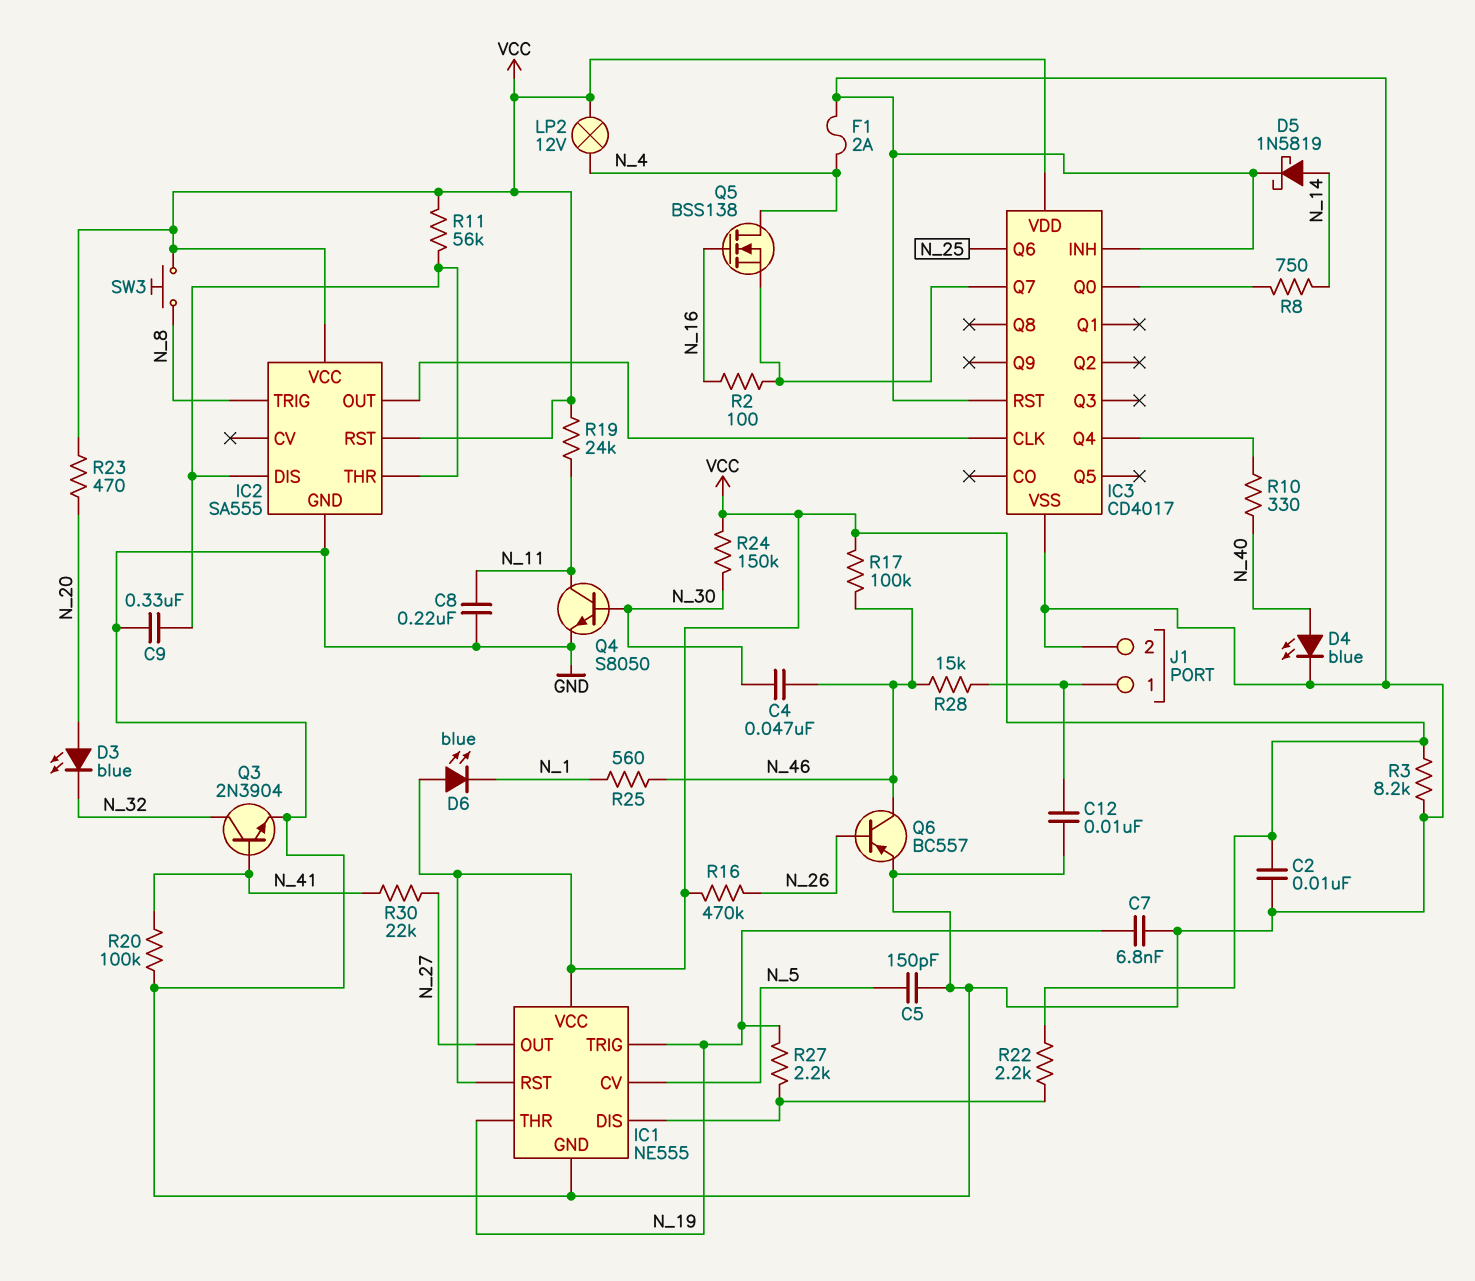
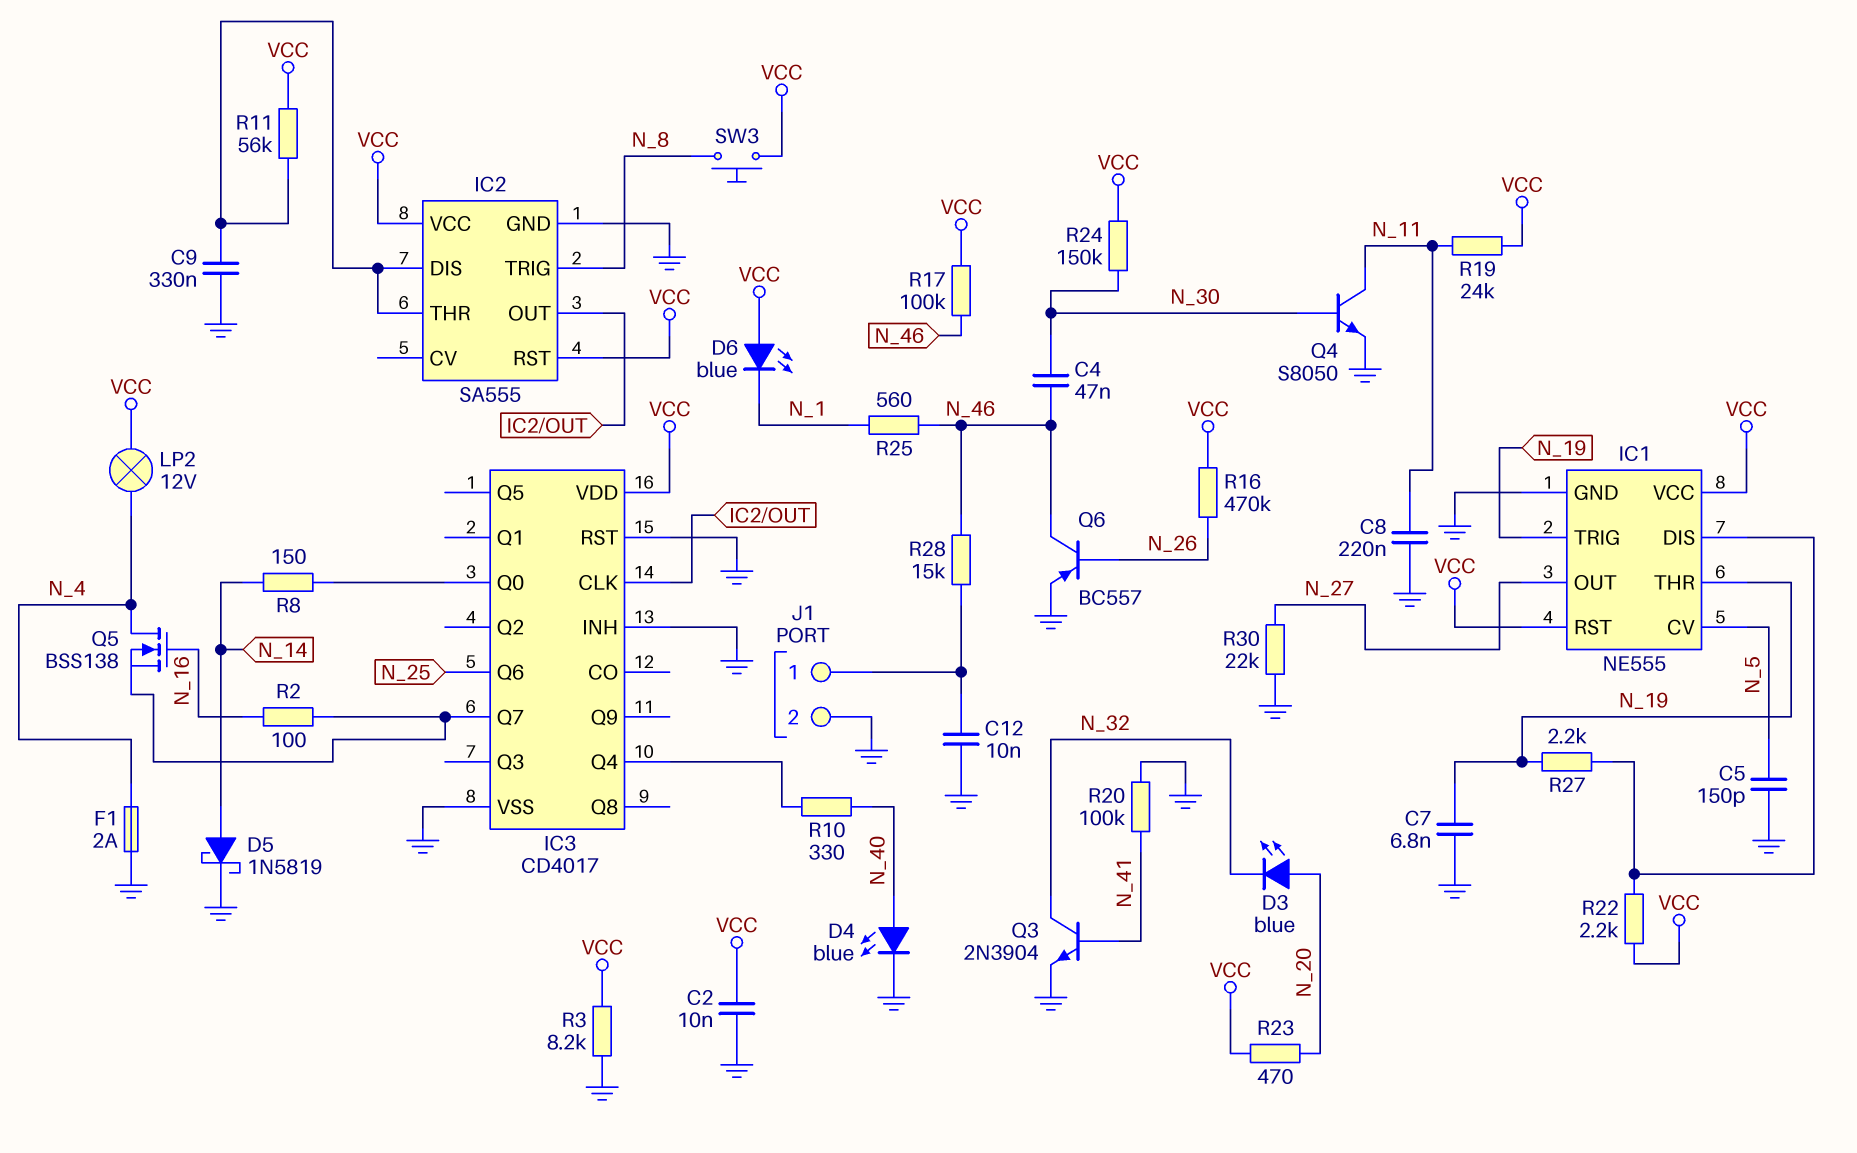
R8: 750 (IC3/Q0, N_14) -> 150 (IC3/Q0, N_14)
R30: 22k (N_27, N_41) -> 22k (GND, N_27)

